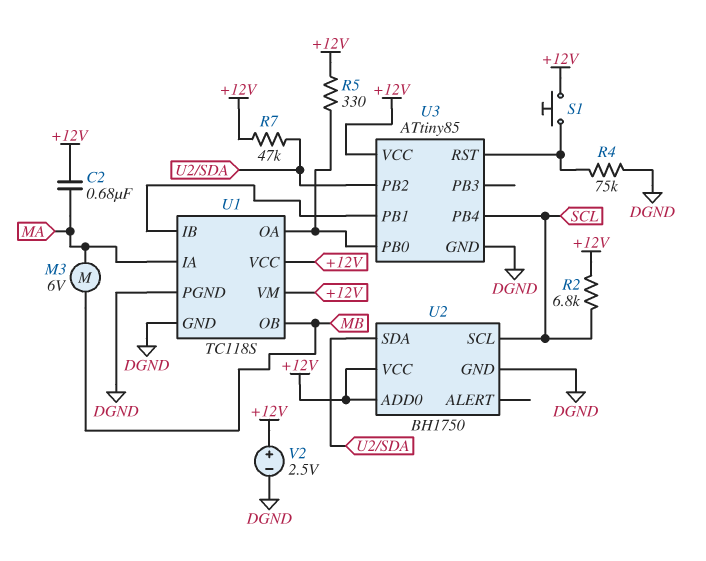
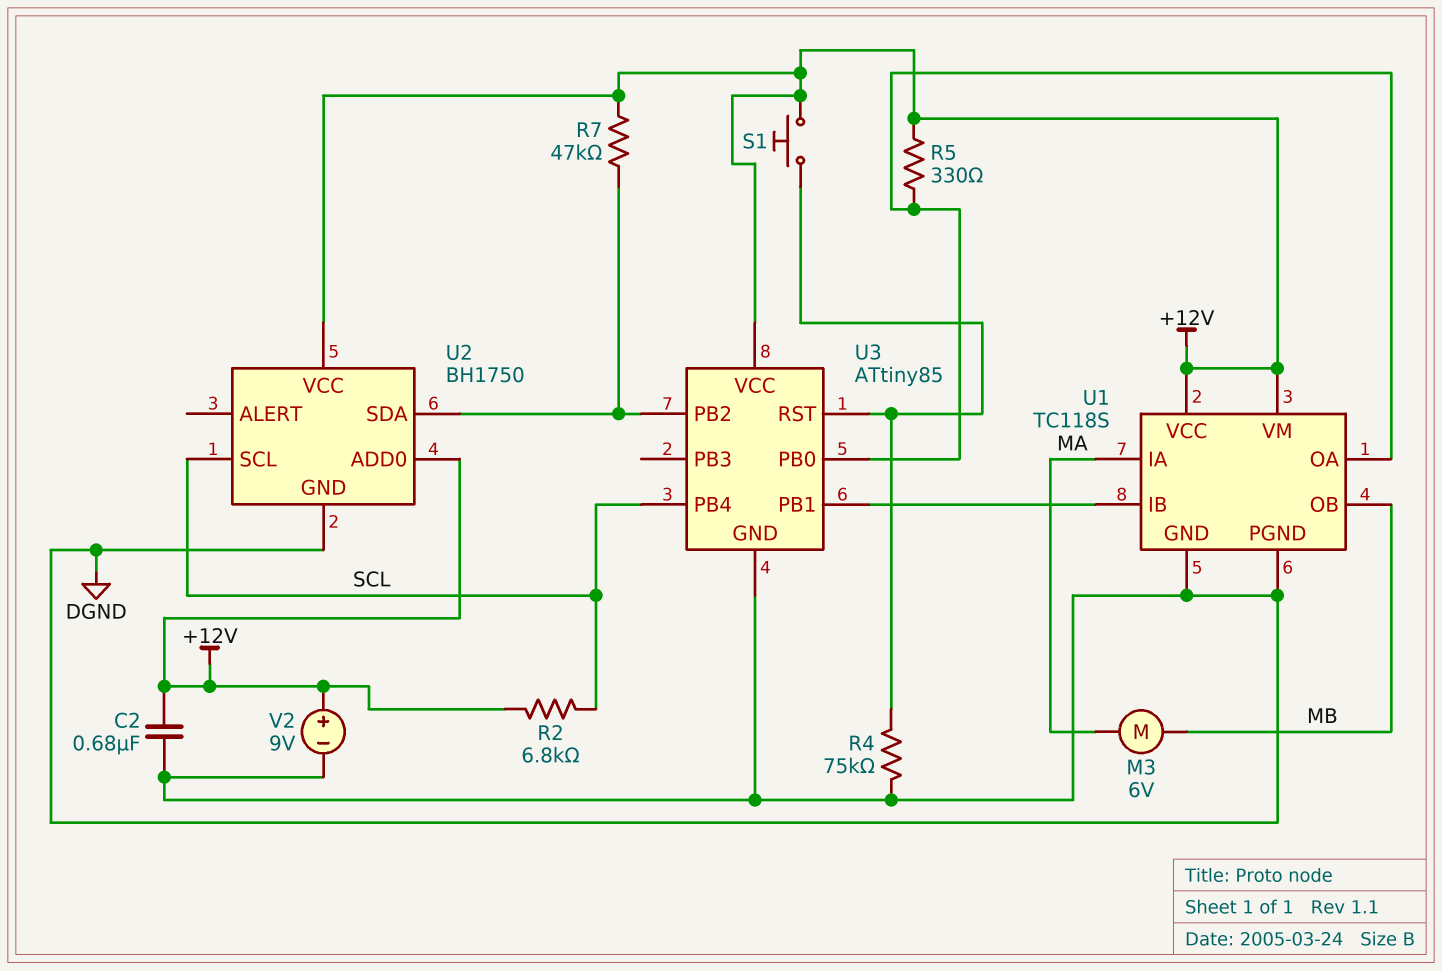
C2: 680nF (+12V, MA) -> 680nF (+12V, DGND)
V2: 2.5V (plus +12V, minus DGND) -> 9V (plus +12V, minus DGND)

